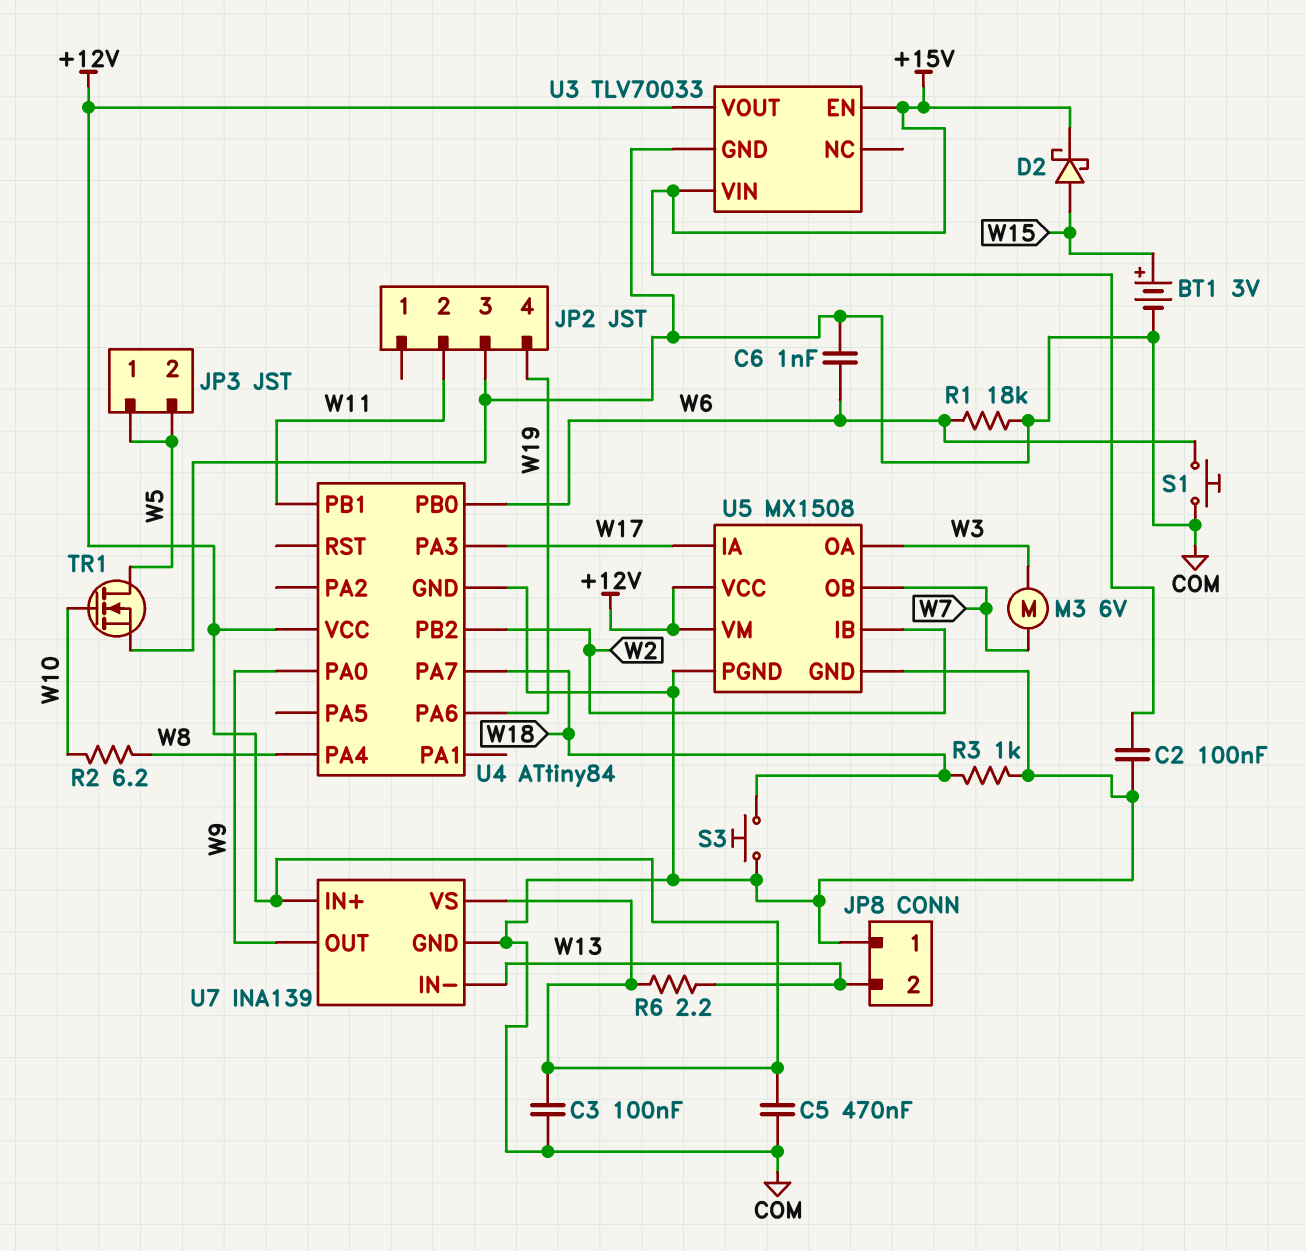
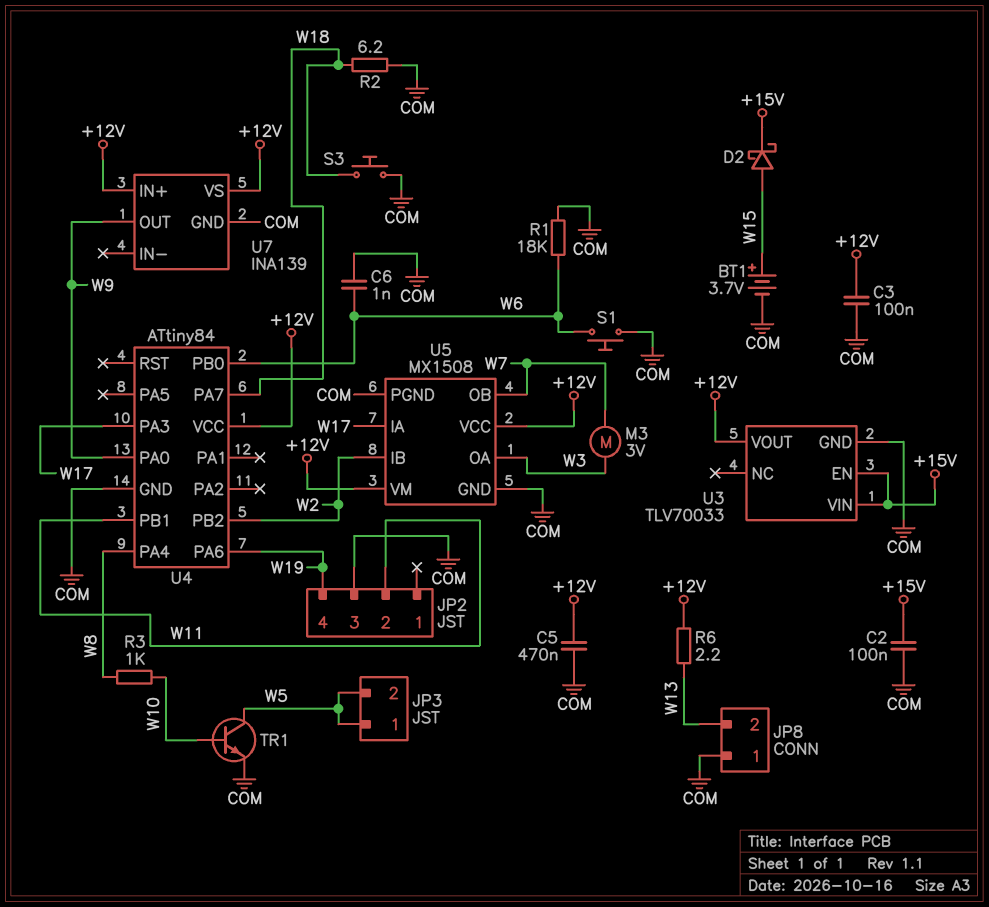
BT1: 3V (plus W15, minus COM) -> 3.7V (plus W15, minus COM)
M3: motor 6V (W3, W7) -> motor 3V (W3, W7)
R2: 6.2 (W8, W10) -> 6.2 (COM, W18)
R3: 1k (COM, W18) -> 1k (W8, W10)
TR1: NMOS (G W10, D W5, S COM) -> NPN (B W10, C W5, E COM)
U7 pin IN-: W13 -> none

